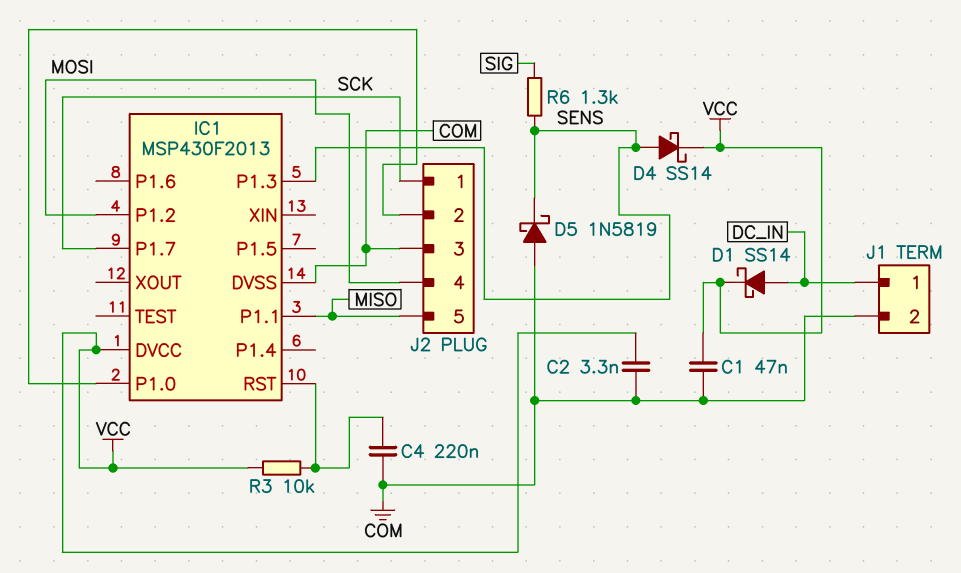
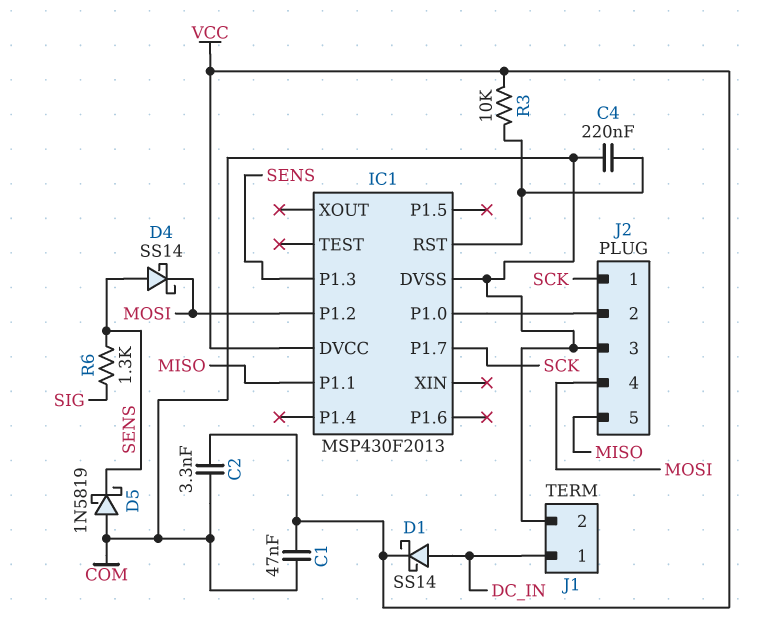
D4: schottky SS14 (A SENS, K VCC) -> schottky SS14 (A SENS, K MOSI)

